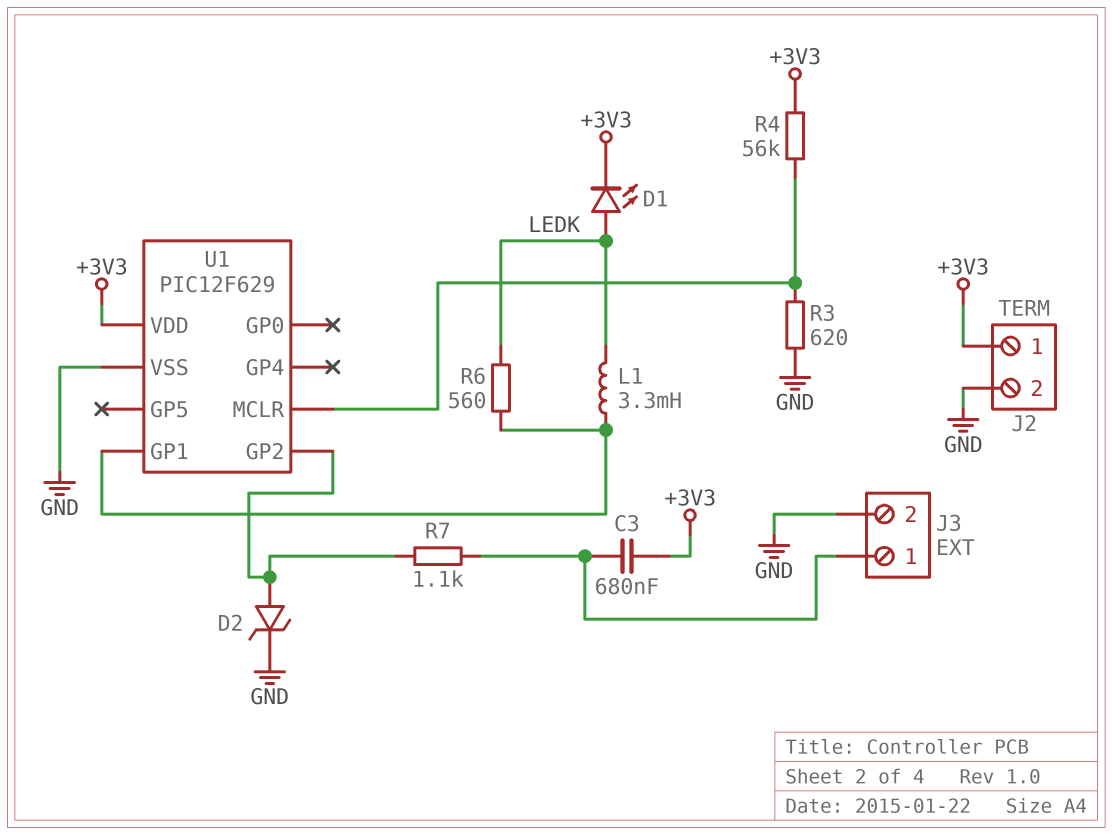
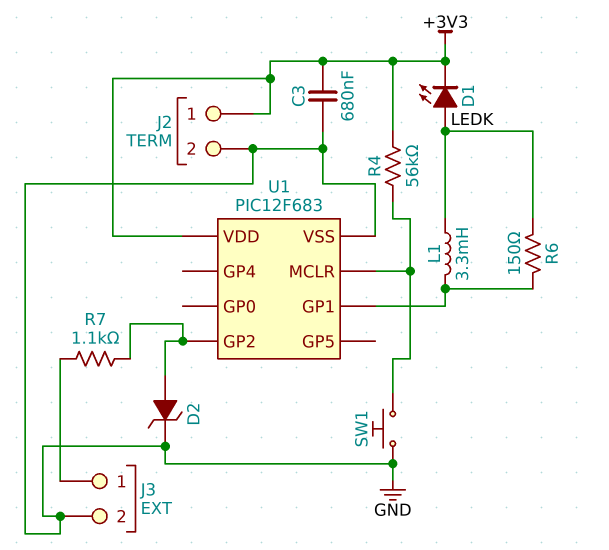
C3: 680nF (+3V3, J3/1) -> 680nF (+3V3, GND)
R3: 620 (GND, U1/MCLR) -> none
R6: 560 (LEDK, U1/GP1) -> 150 (LEDK, U1/GP1)
SW1: none -> button (GND, U1/MCLR)
U1: PIC12F629 -> PIC12F683

